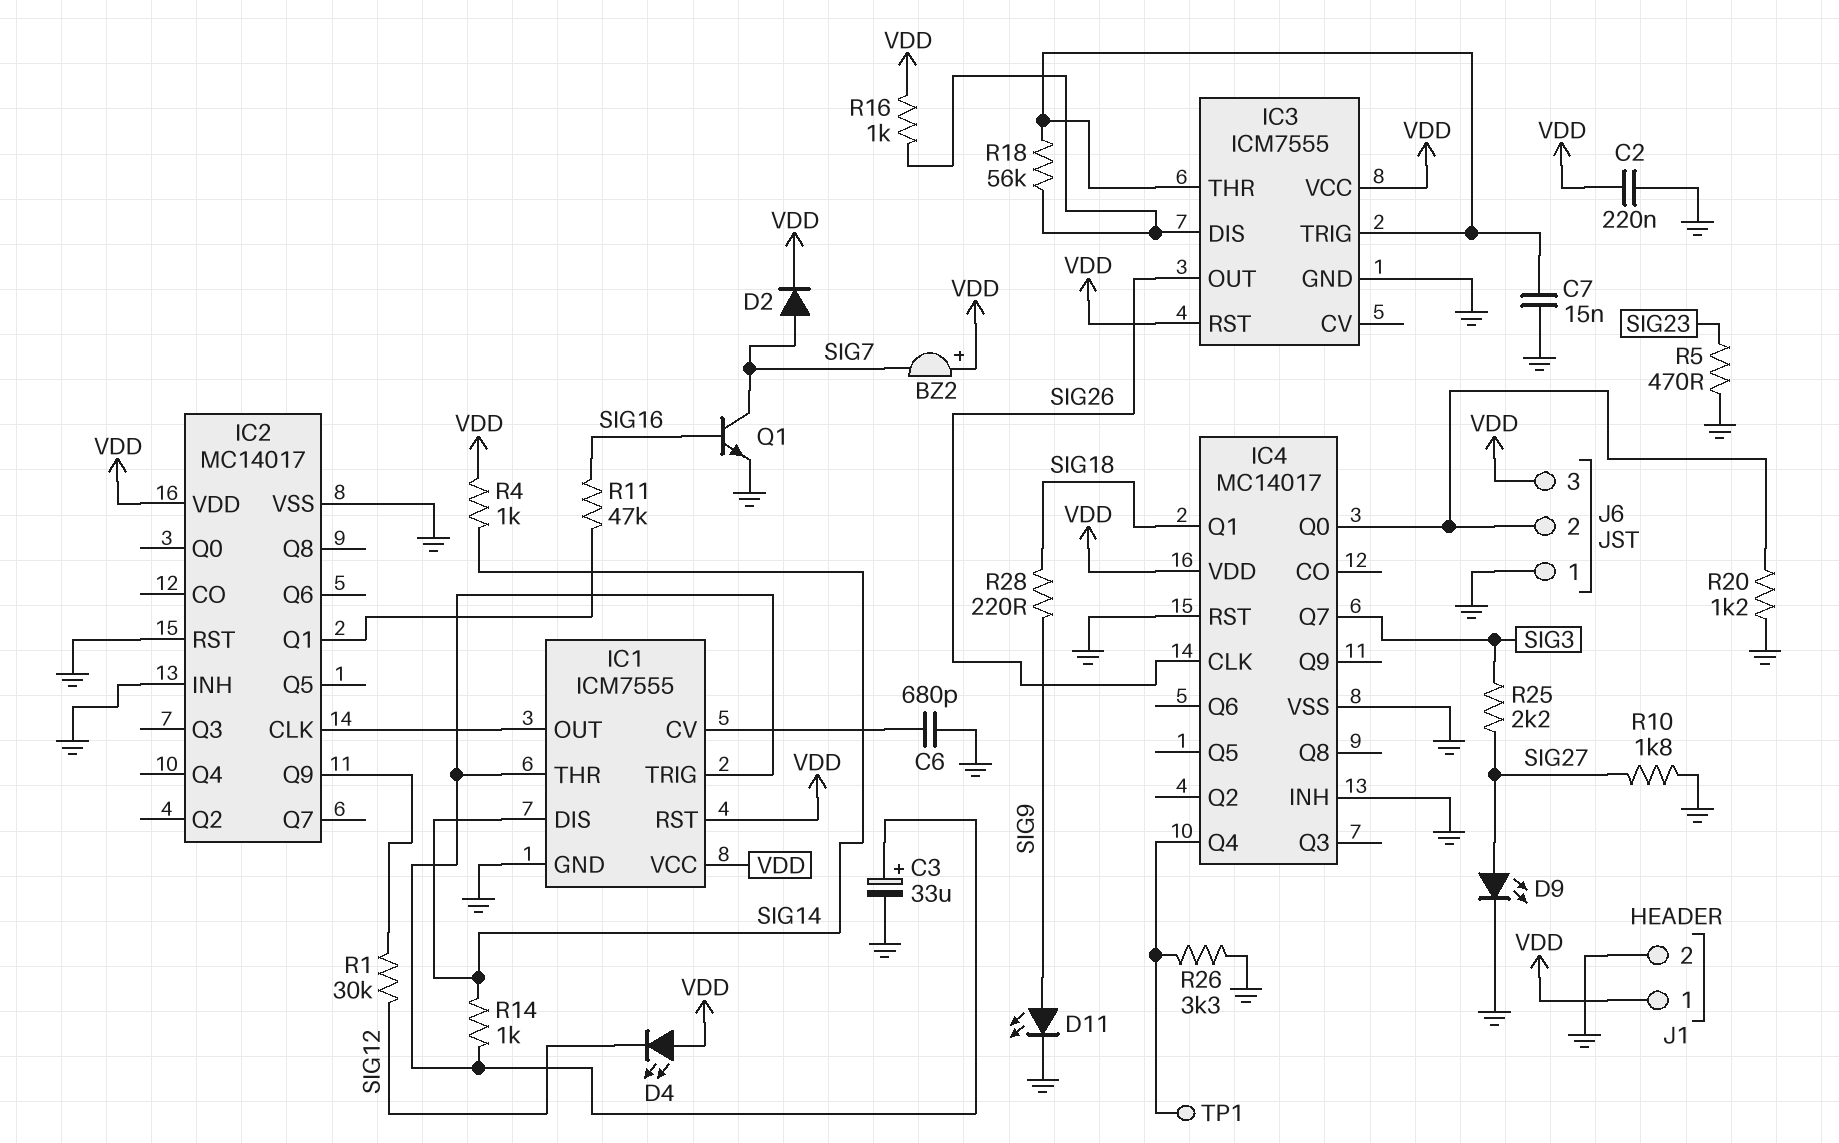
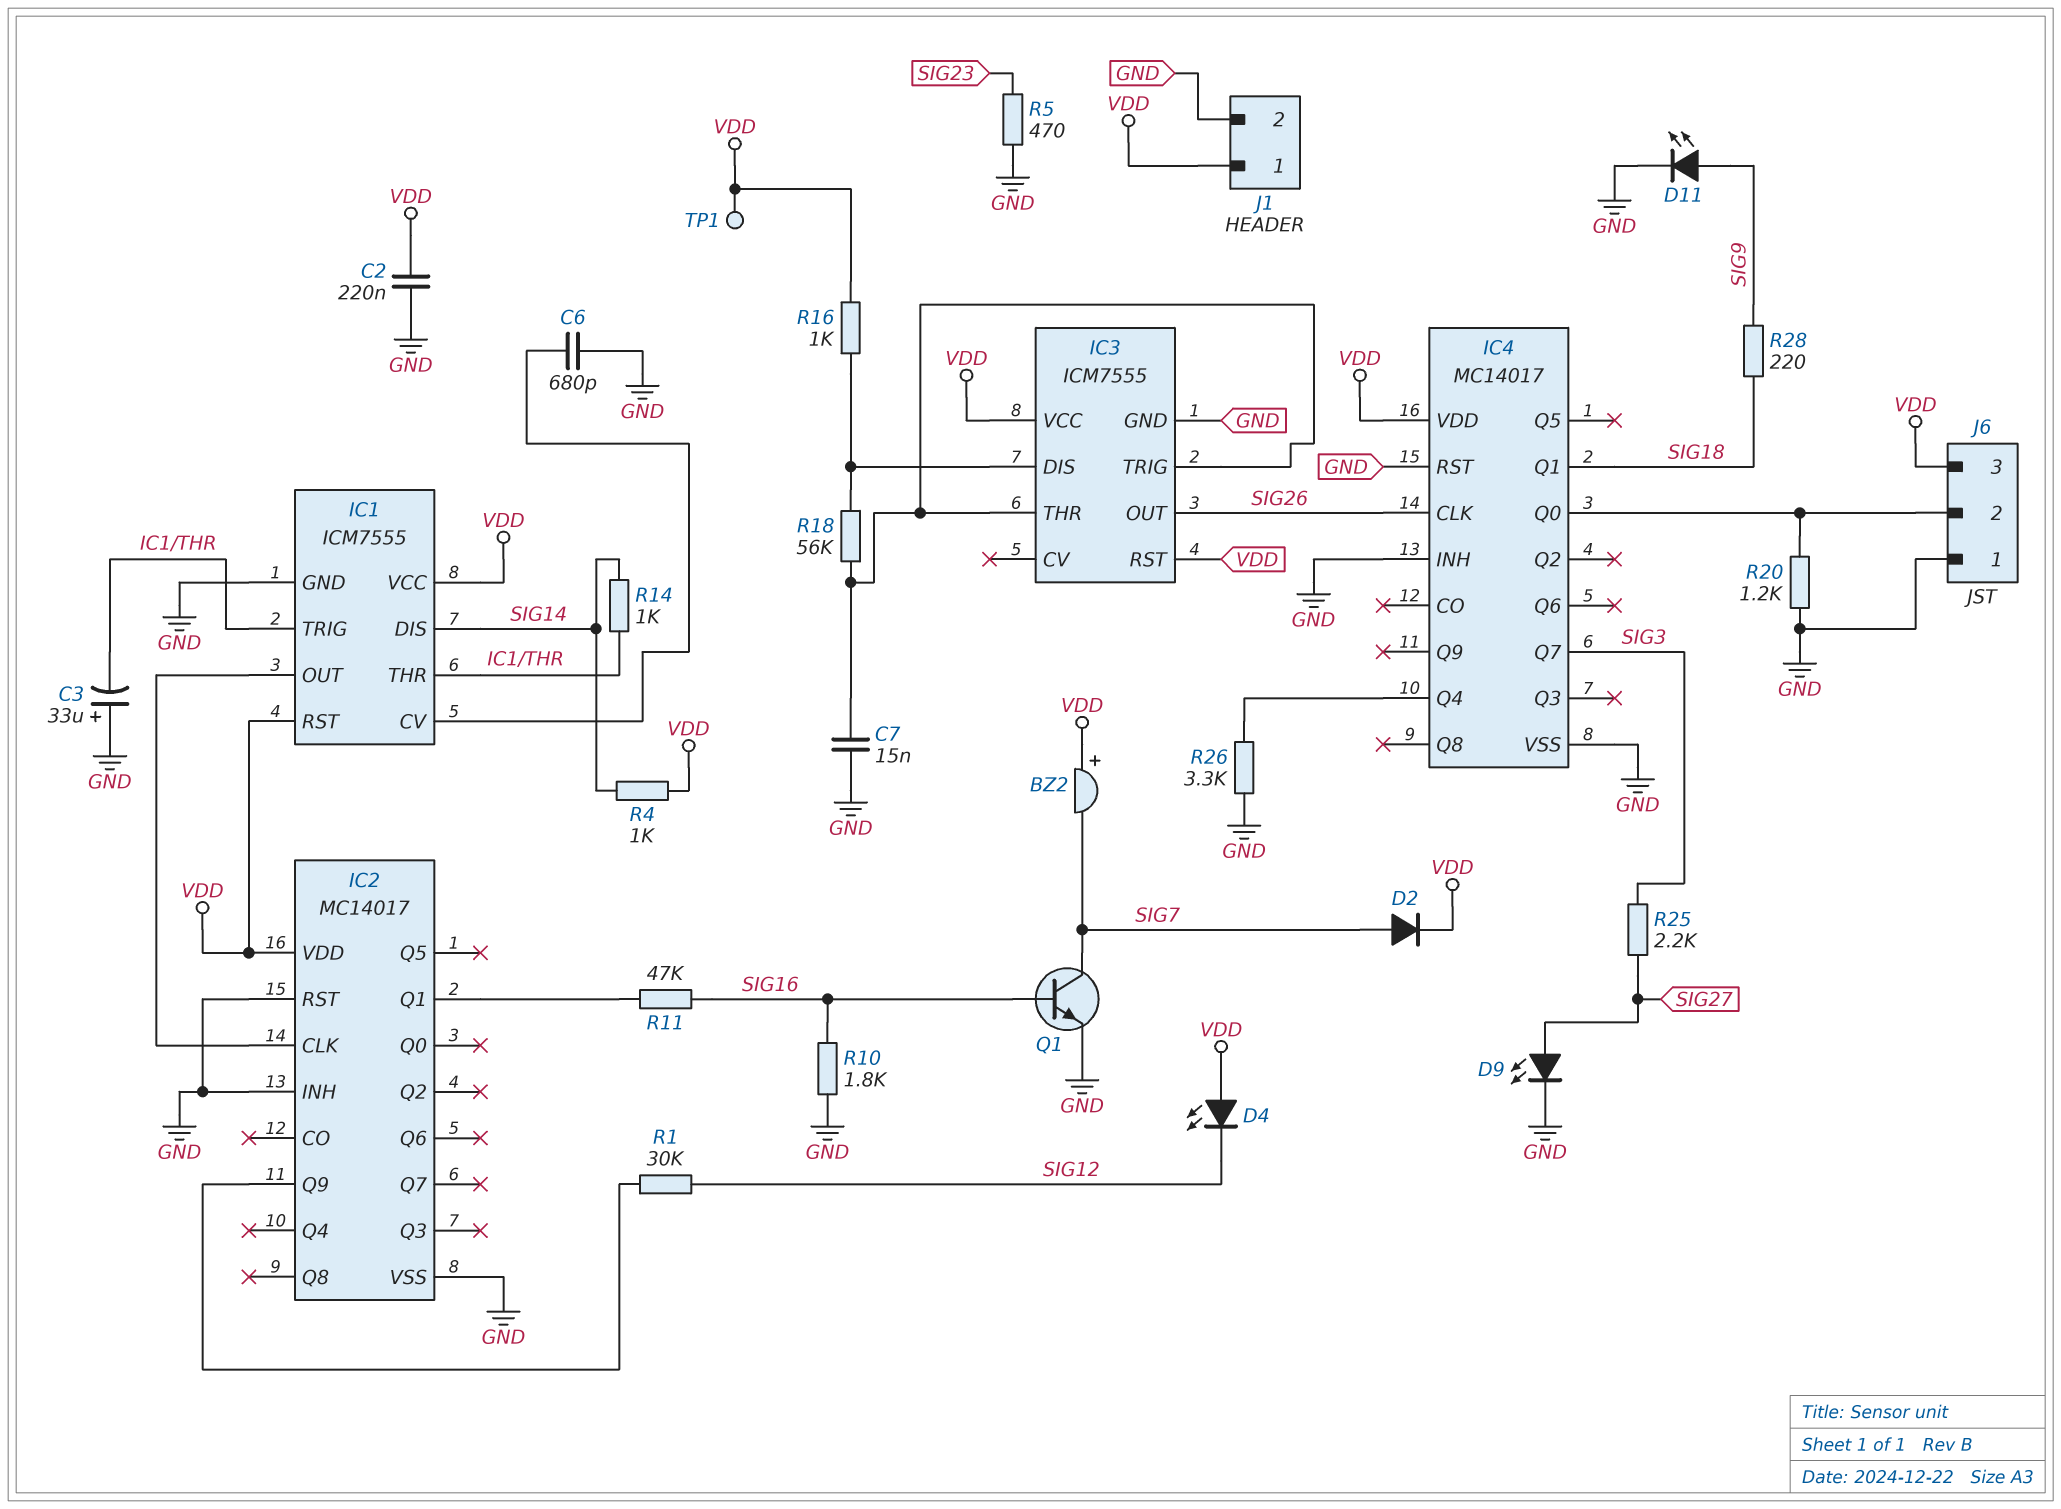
C3: 33uF (plus IC1/THR, minus GND) -> 33uF (plus GND, minus IC1/THR)
R10: 1.8k (GND, SIG27) -> 1.8k (GND, SIG16)
TP1: test point (IC4/Q4) -> test point (VDD)

